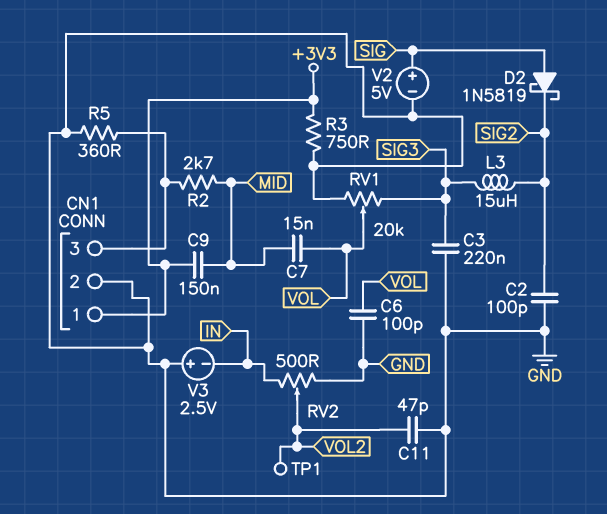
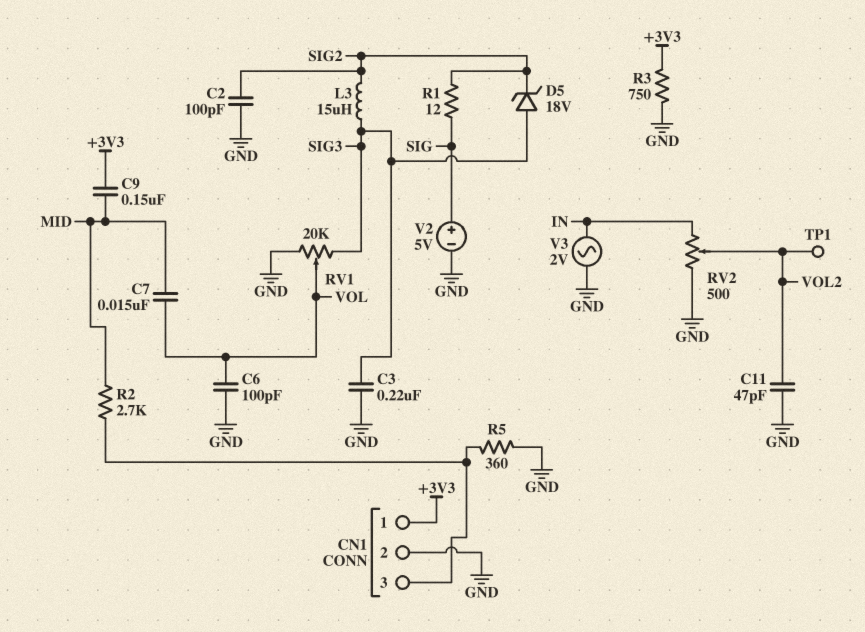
D2: schottky 1N5819 (A SIG, K SIG2) -> none
D5: none -> zener 18V (A SIG3, K SIG2)
R1: none -> 12 (SIG, SIG2)
V3: 2.5V (plus GND, minus IN) -> AC 2V (GND, IN)

